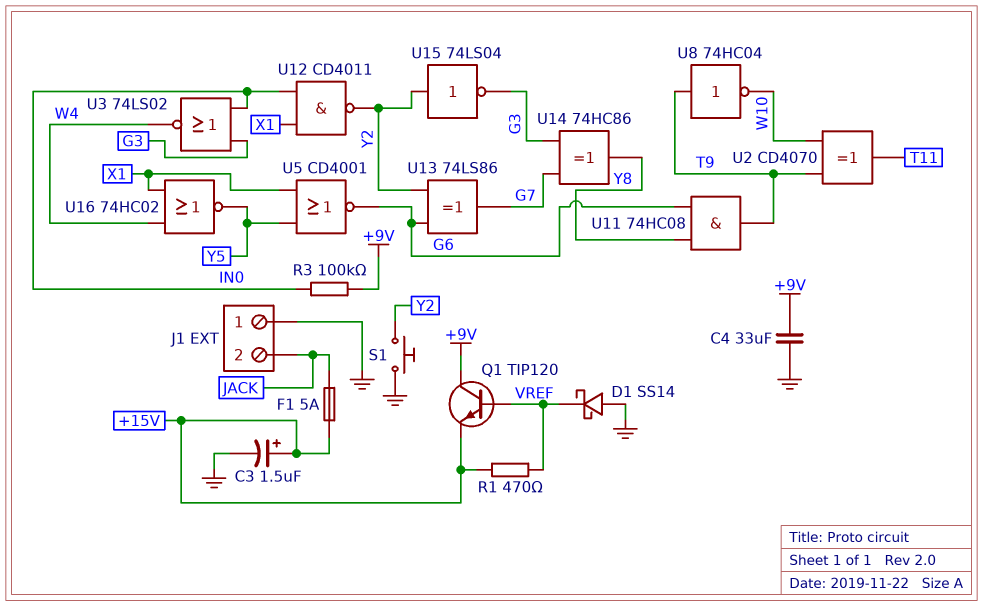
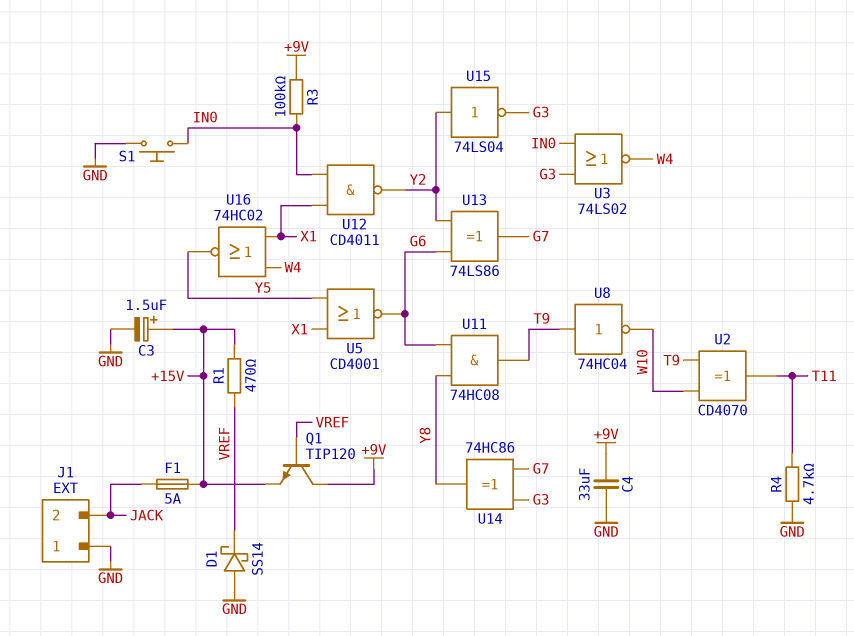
R4: none -> 4.7k (GND, T11)
S1: button (GND, Y2) -> button (GND, IN0)

